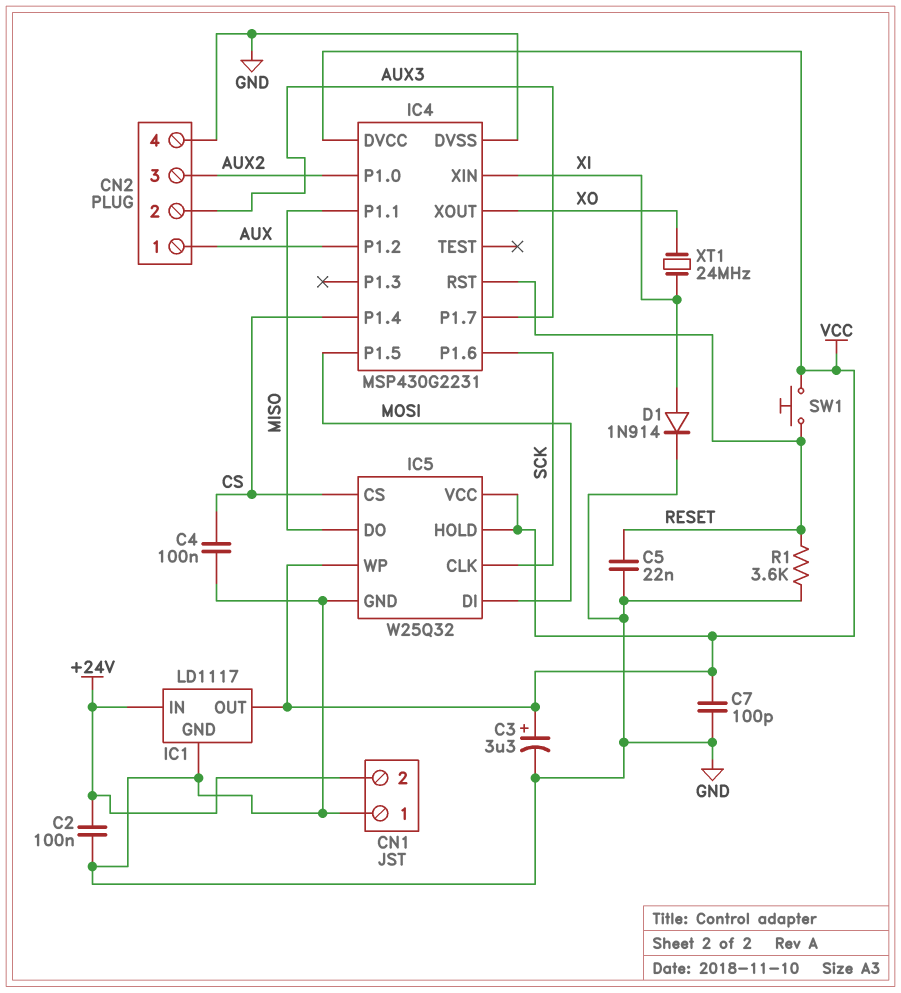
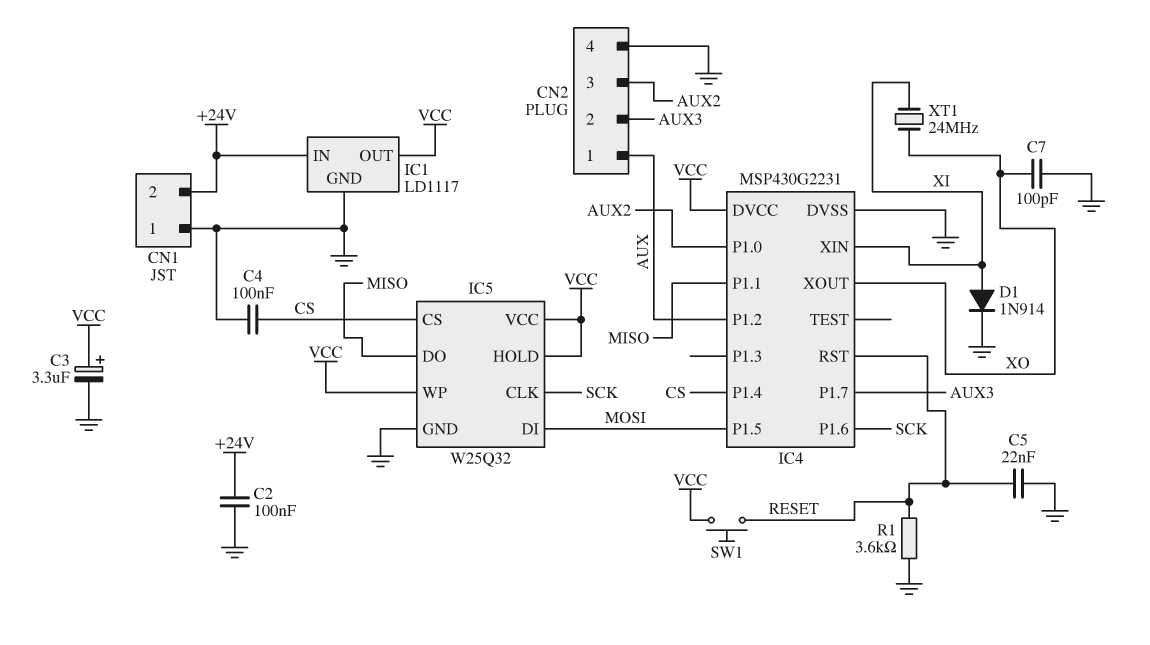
C7: 100pF (GND, VCC) -> 100pF (GND, XO)

